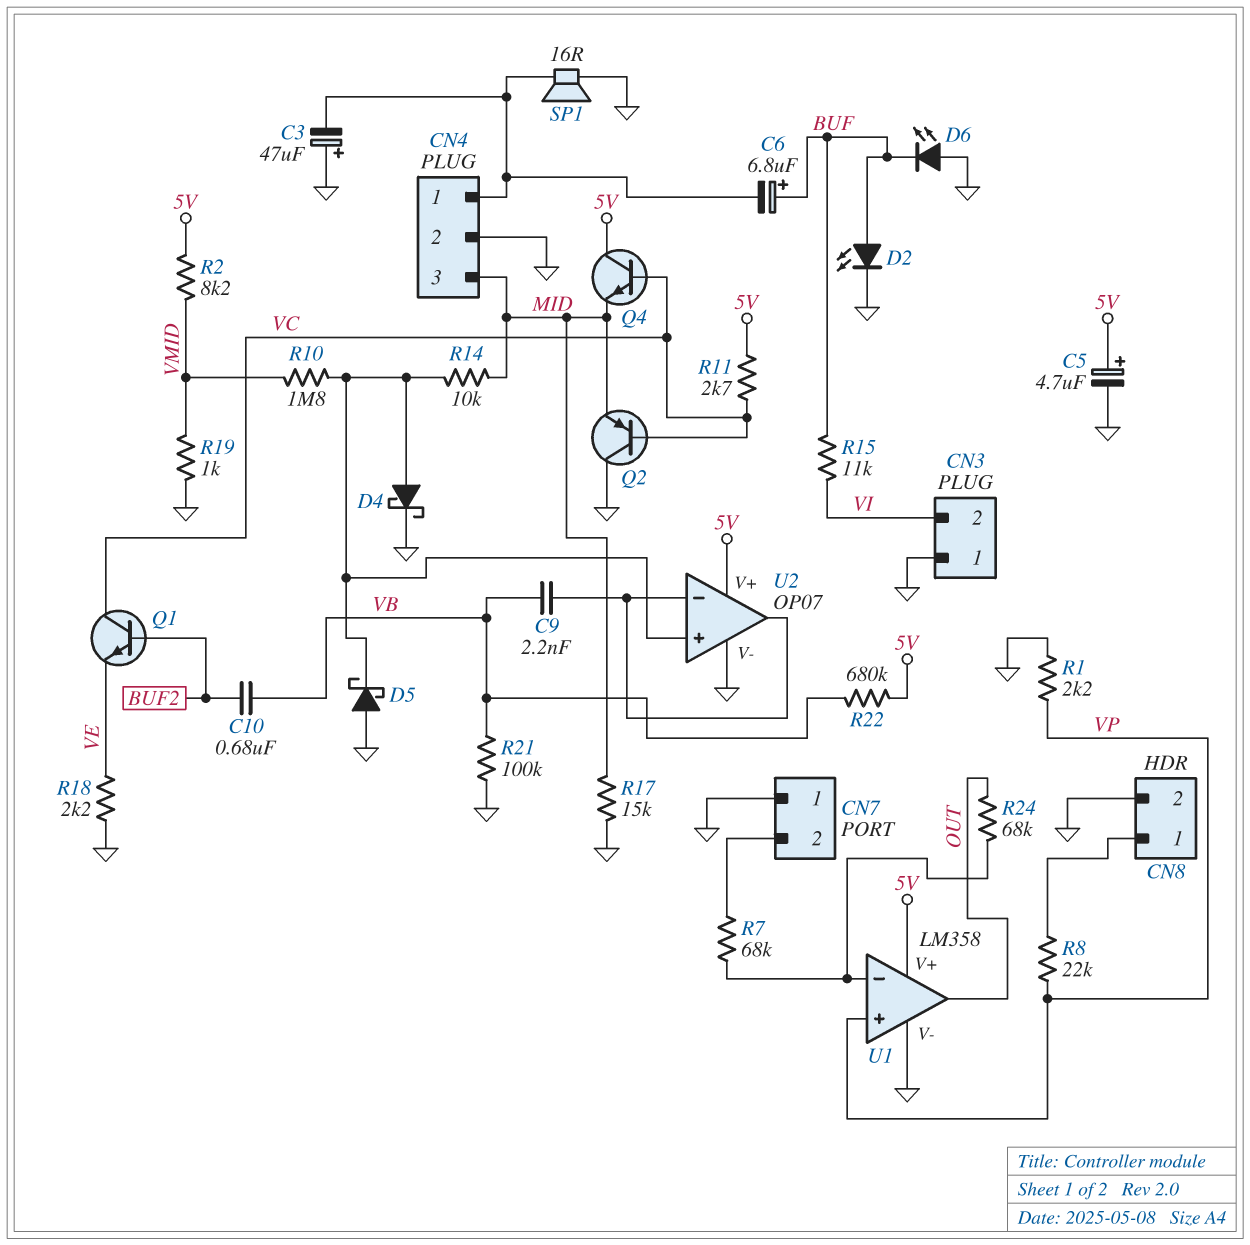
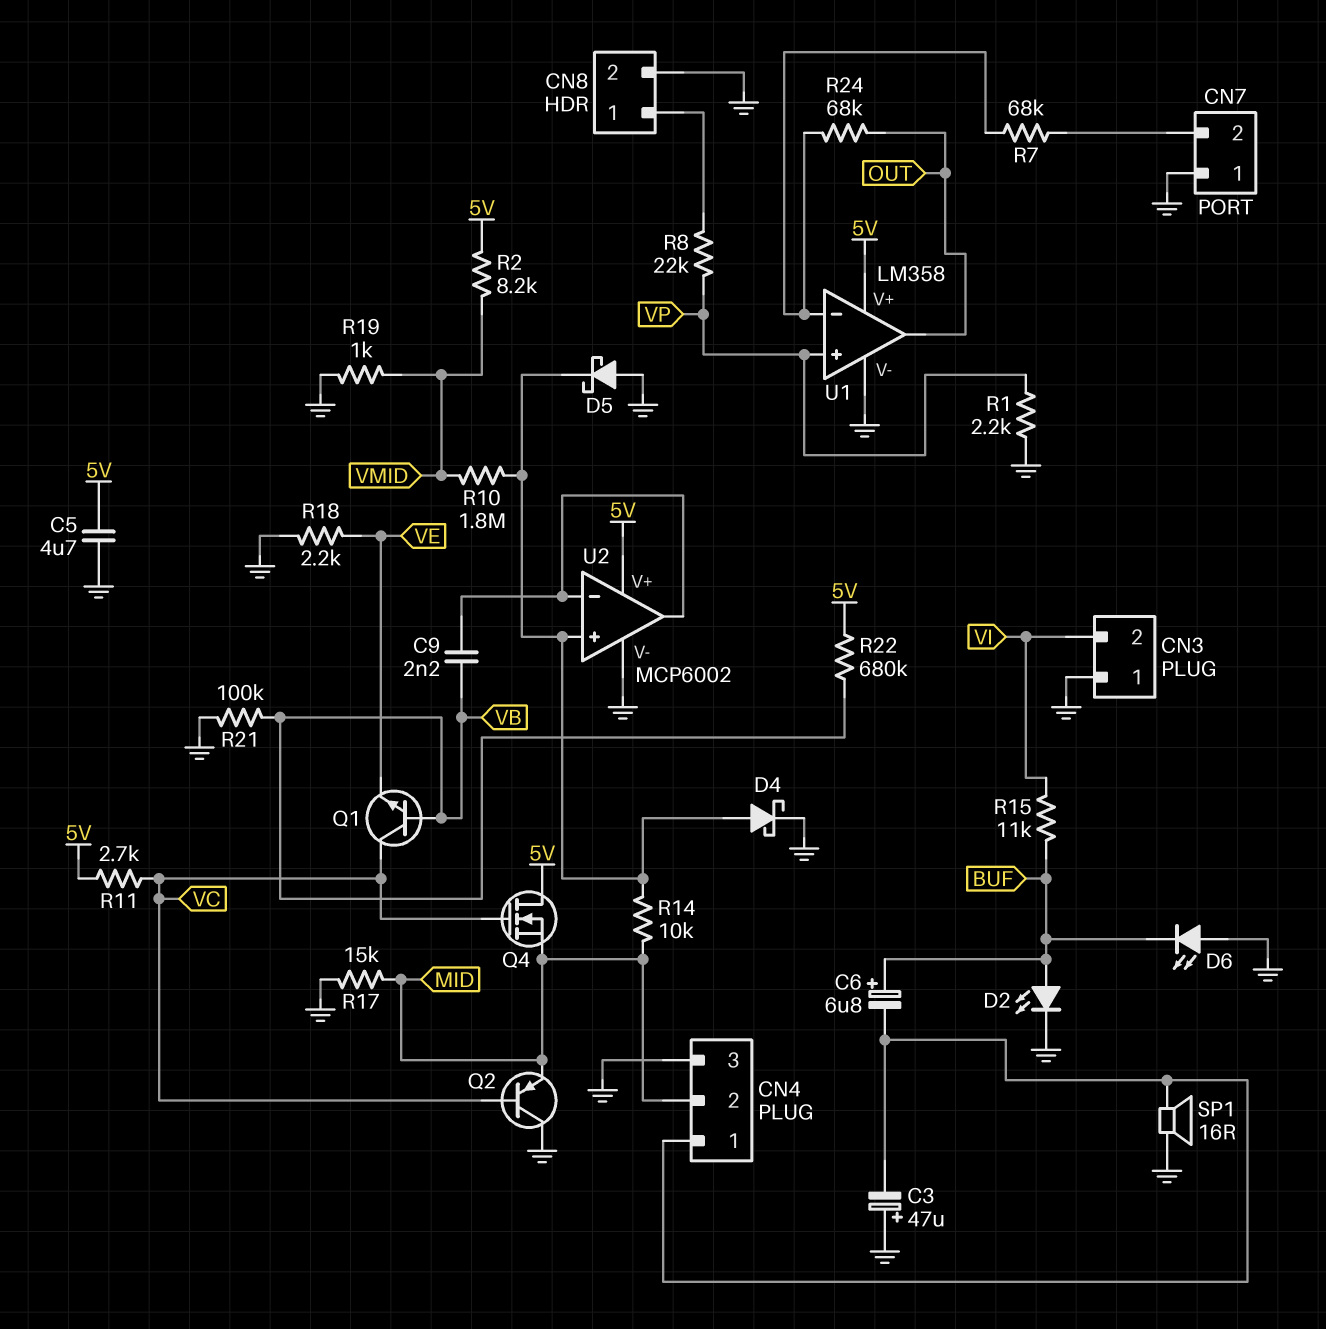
C5: 4.7uF (plus 5V, minus GND) -> 4.7uF (5V, GND)
C10: 680nF (BUF2, VB) -> none
CN4 pin 2: GND -> MID
CN4 pin 3: MID -> GND
Q1: NPN (B BUF2, C VC, E VE) -> NPN (B VB, C VC, E VE)
Q4: NPN (B VC, C 5V, E MID) -> NMOS (G VC, D 5V, S MID)
U2: OP07 -> MCP6002

